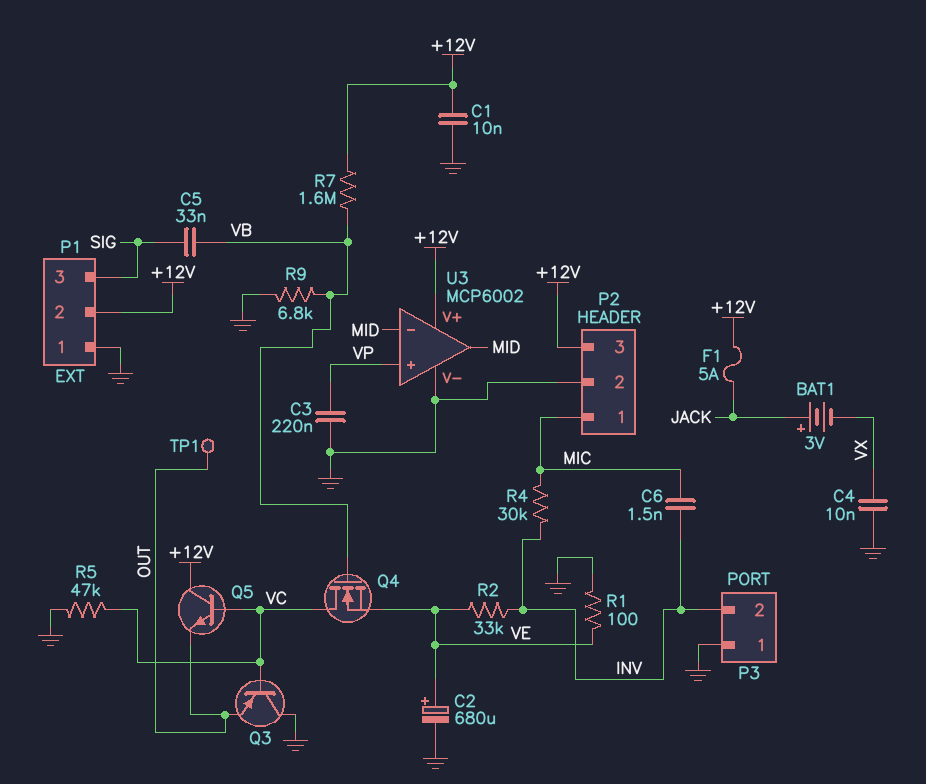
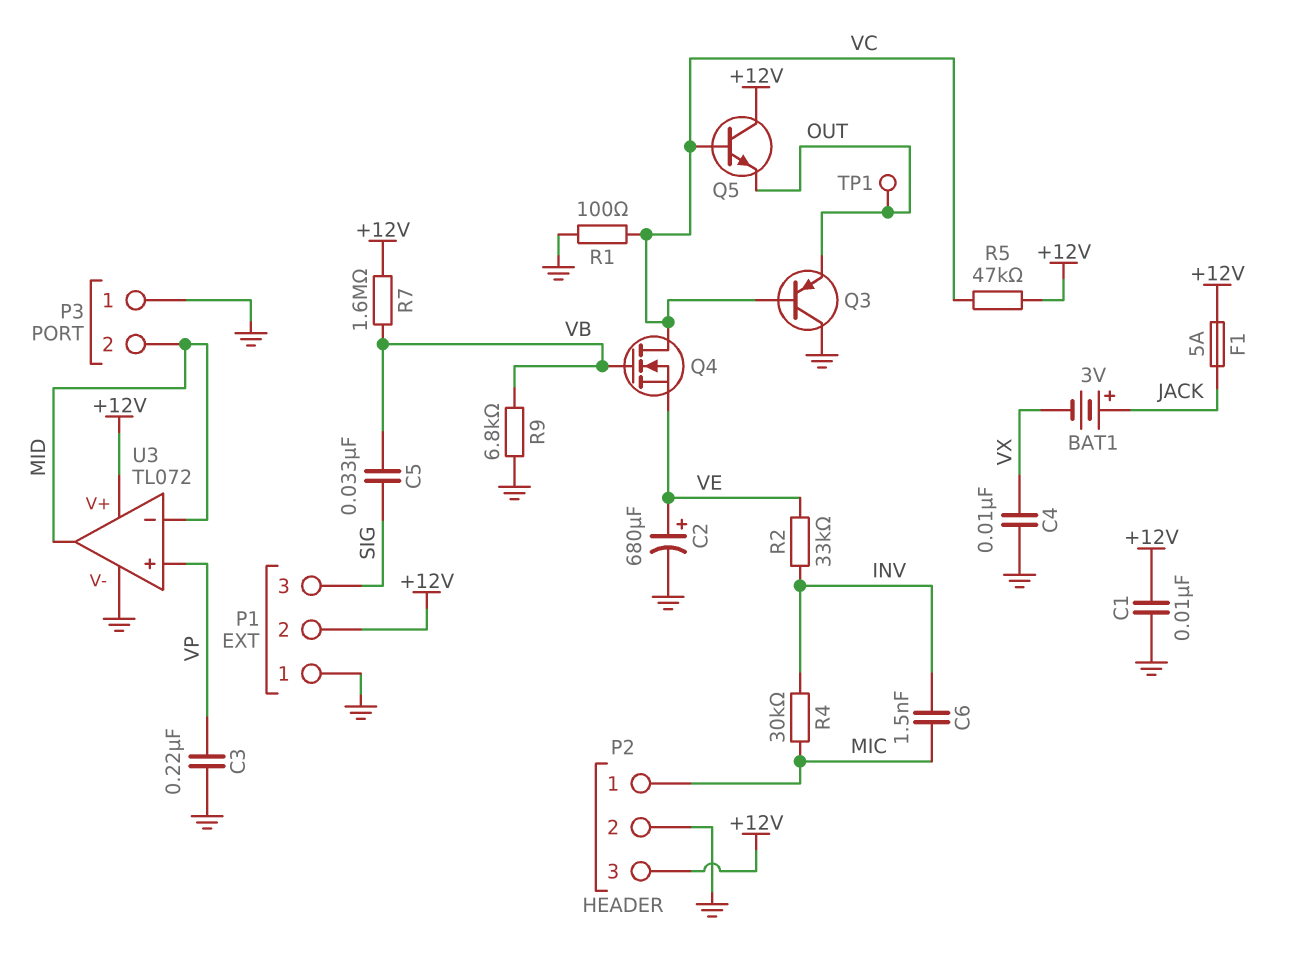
P3 pin 2: INV -> MID
R1: 100 (GND, VE) -> 100 (GND, VC)
R5: 47k (GND, VC) -> 47k (+12V, VC)
U3: MCP6002 -> TL072

